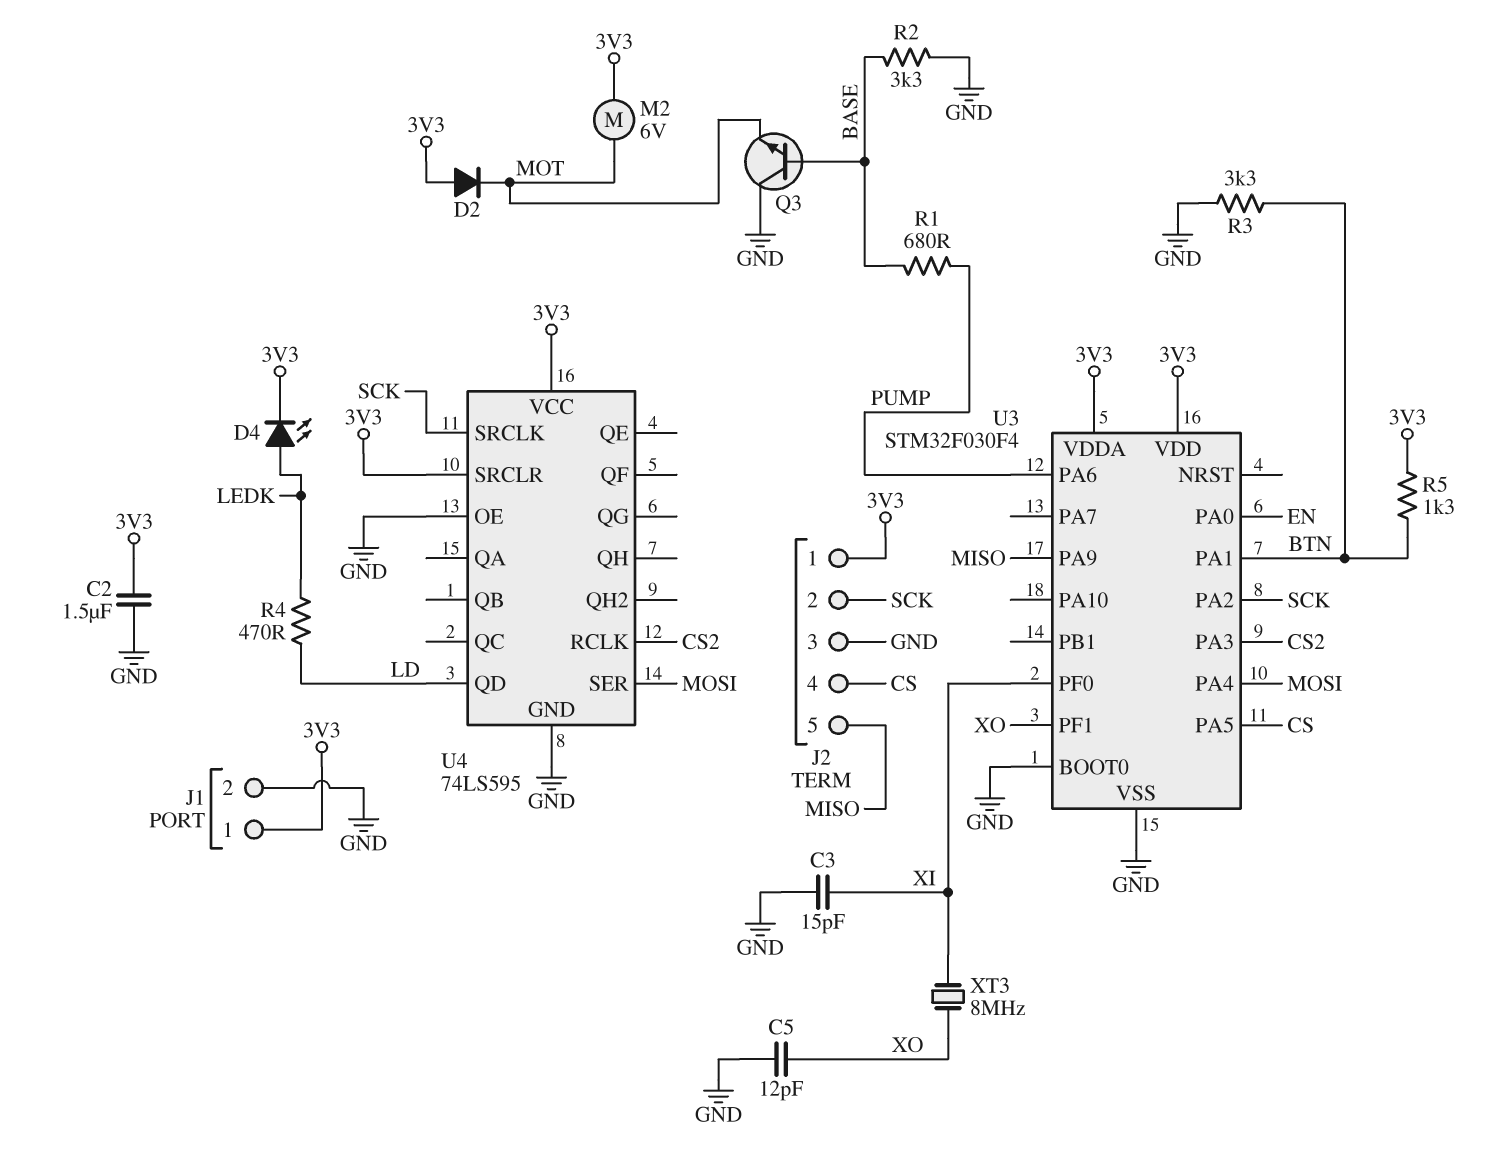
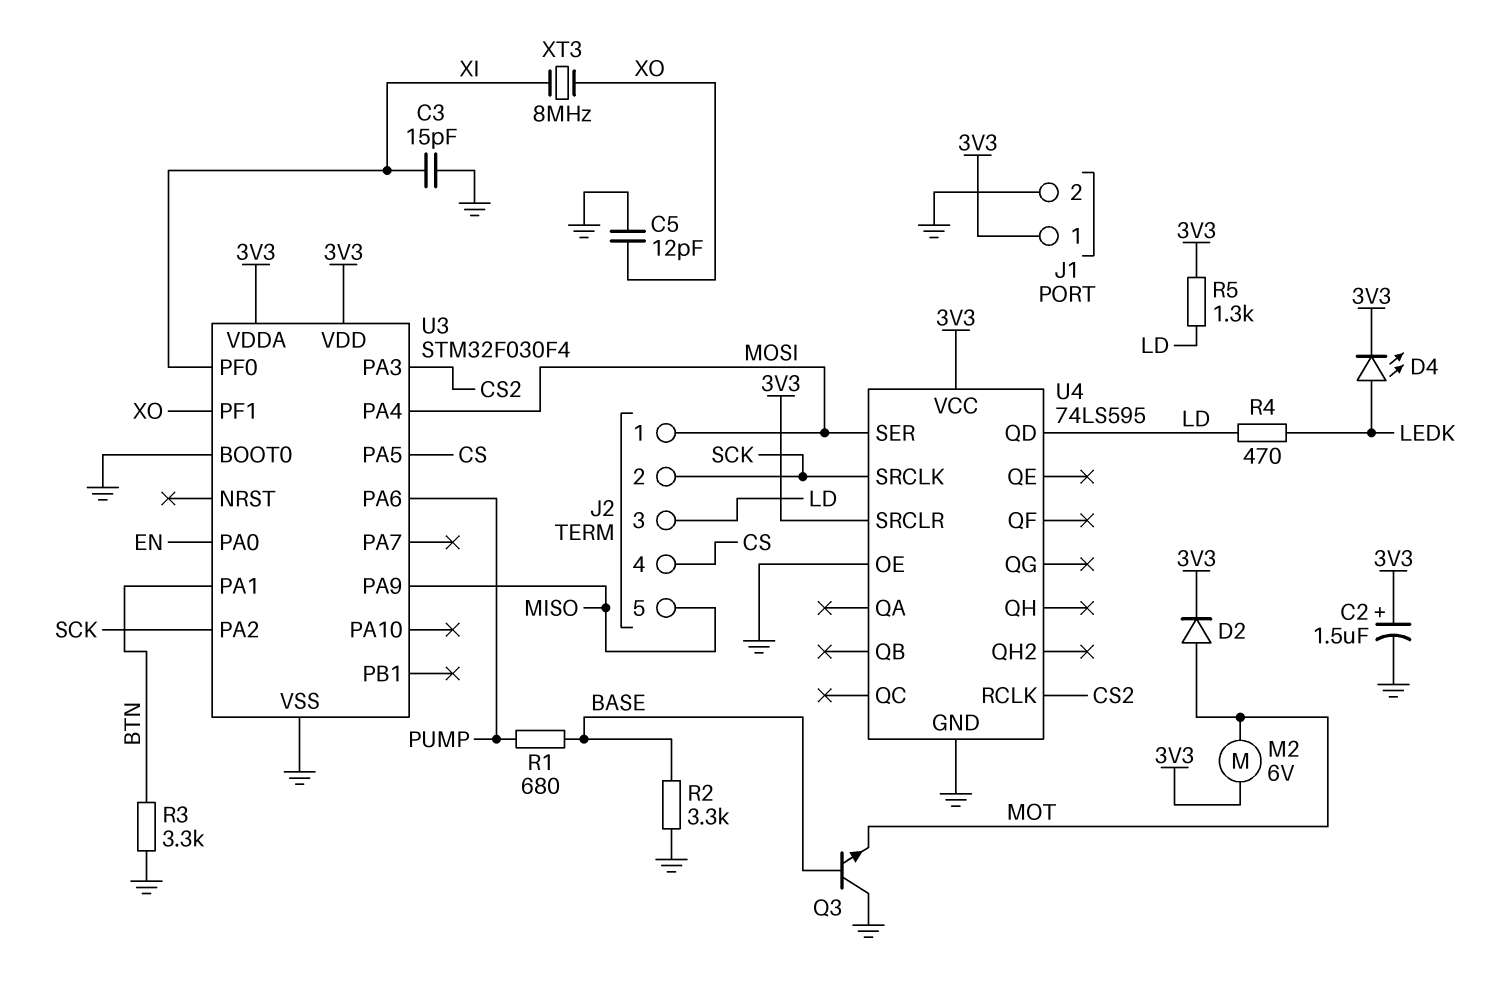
C2: 1.5uF (3V3, GND) -> 1.5uF (plus 3V3, minus GND)
D2: diode (A 3V3, K MOT) -> diode (A MOT, K 3V3)
J2 pin 1: 3V3 -> MOSI
J2 pin 3: GND -> LD
R5: 1.3k (3V3, BTN) -> 1.3k (3V3, LD)

